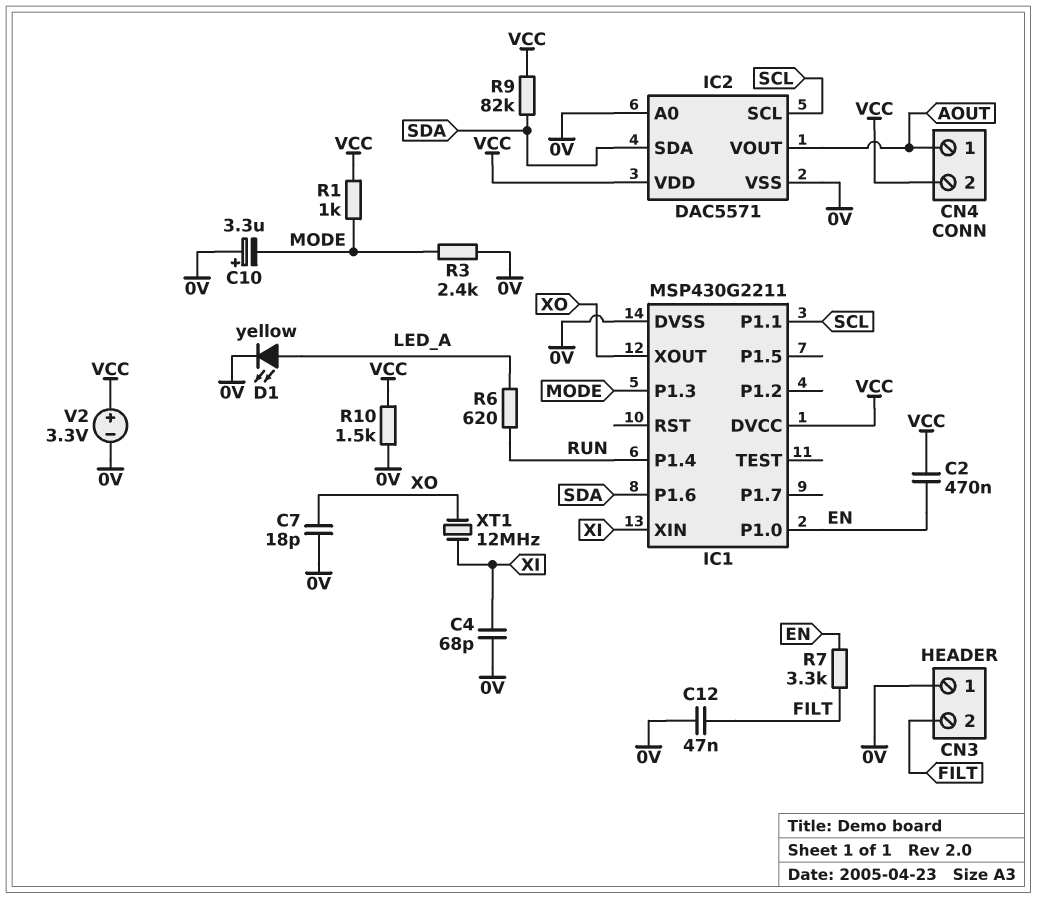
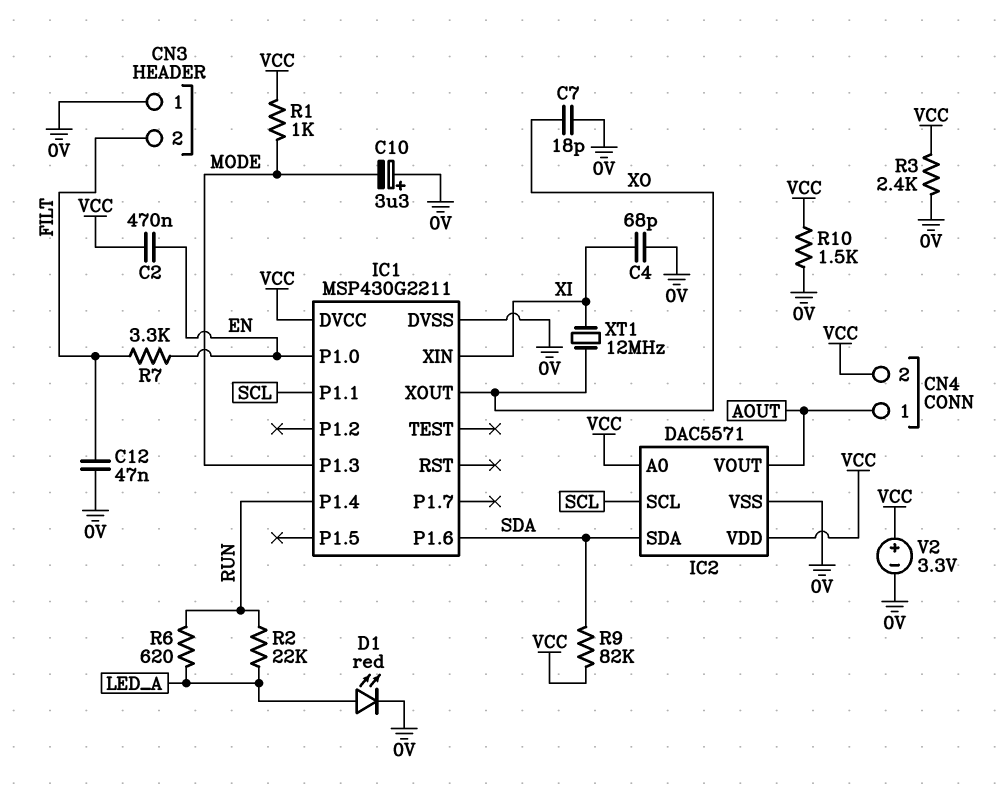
D1: LED yellow (A LED_A, K 0V) -> LED red (A LED_A, K 0V)
IC2 pin A0: 0V -> VCC
R2: none -> 22k (LED_A, RUN)
R3: 2.4k (0V, MODE) -> 2.4k (0V, VCC)

